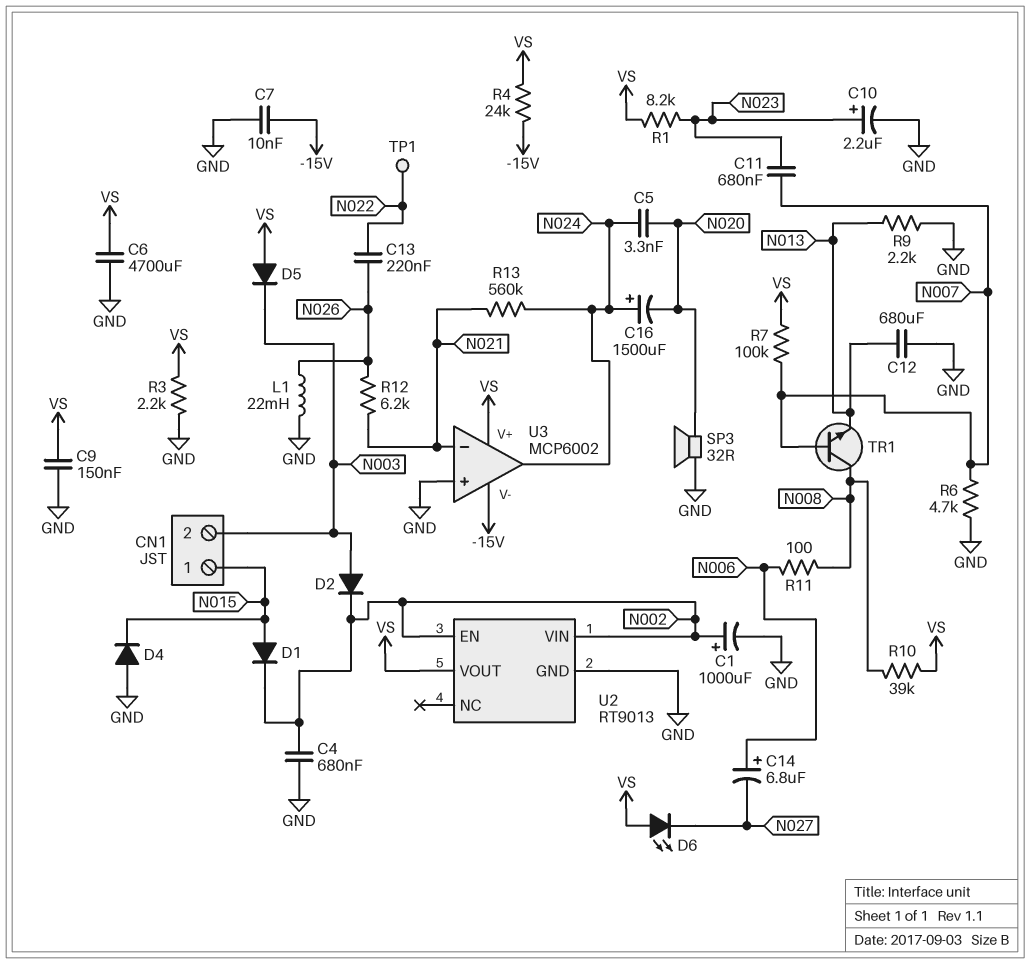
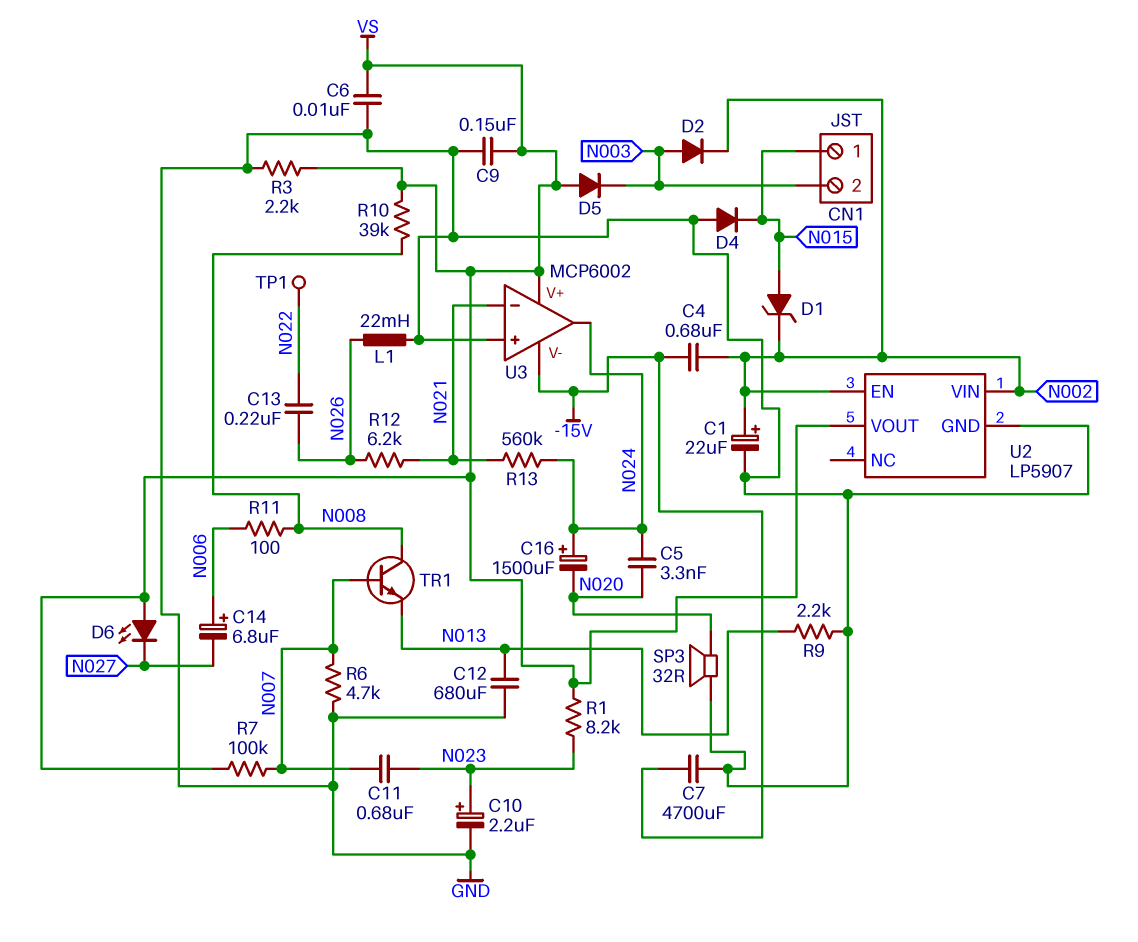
C1: 1000uF (plus N002, minus GND) -> 22uF (plus N002, minus GND)
C4: 680nF (GND, N002) -> 680nF (-15V, N002)
C6: 4700uF (GND, VS) -> 10nF (GND, VS)
C7: 10nF (-15V, GND) -> 4700uF (-15V, GND)
D1: diode (A N015, K N002) -> zener (A N015, K N002)
R4: 24k (-15V, VS) -> none
U2: RT9013 -> LP5907

